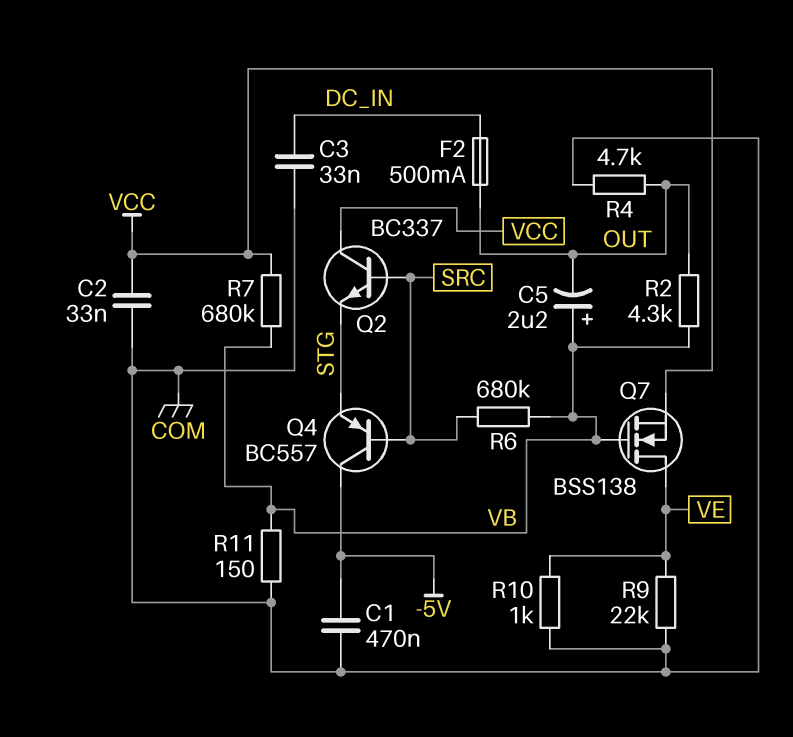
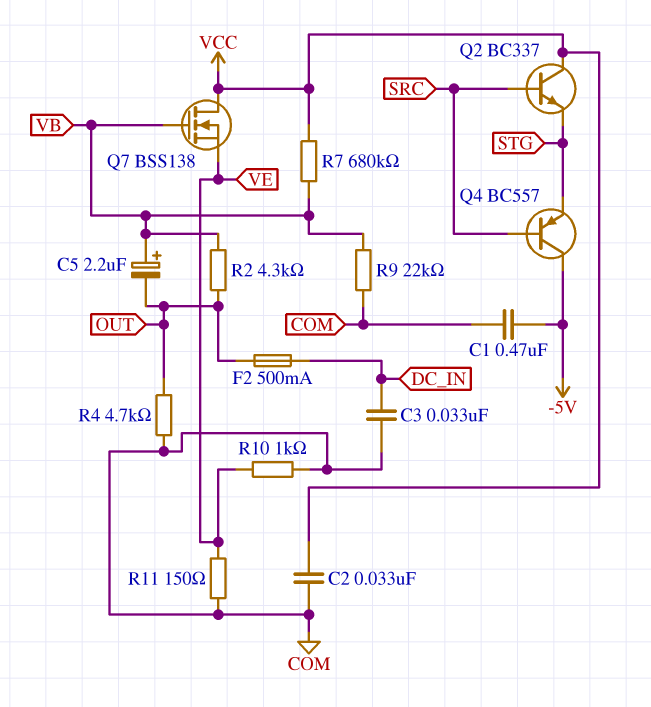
Q7: NMOS BSS138 (G VB, D VE, S VCC) -> NMOS BSS138 (G VB, D VCC, S VE)
R6: 680k (SRC, VB) -> none
R9: 22k (COM, VE) -> 22k (COM, VB)
R11: 150 (COM, VB) -> 150 (COM, VE)

